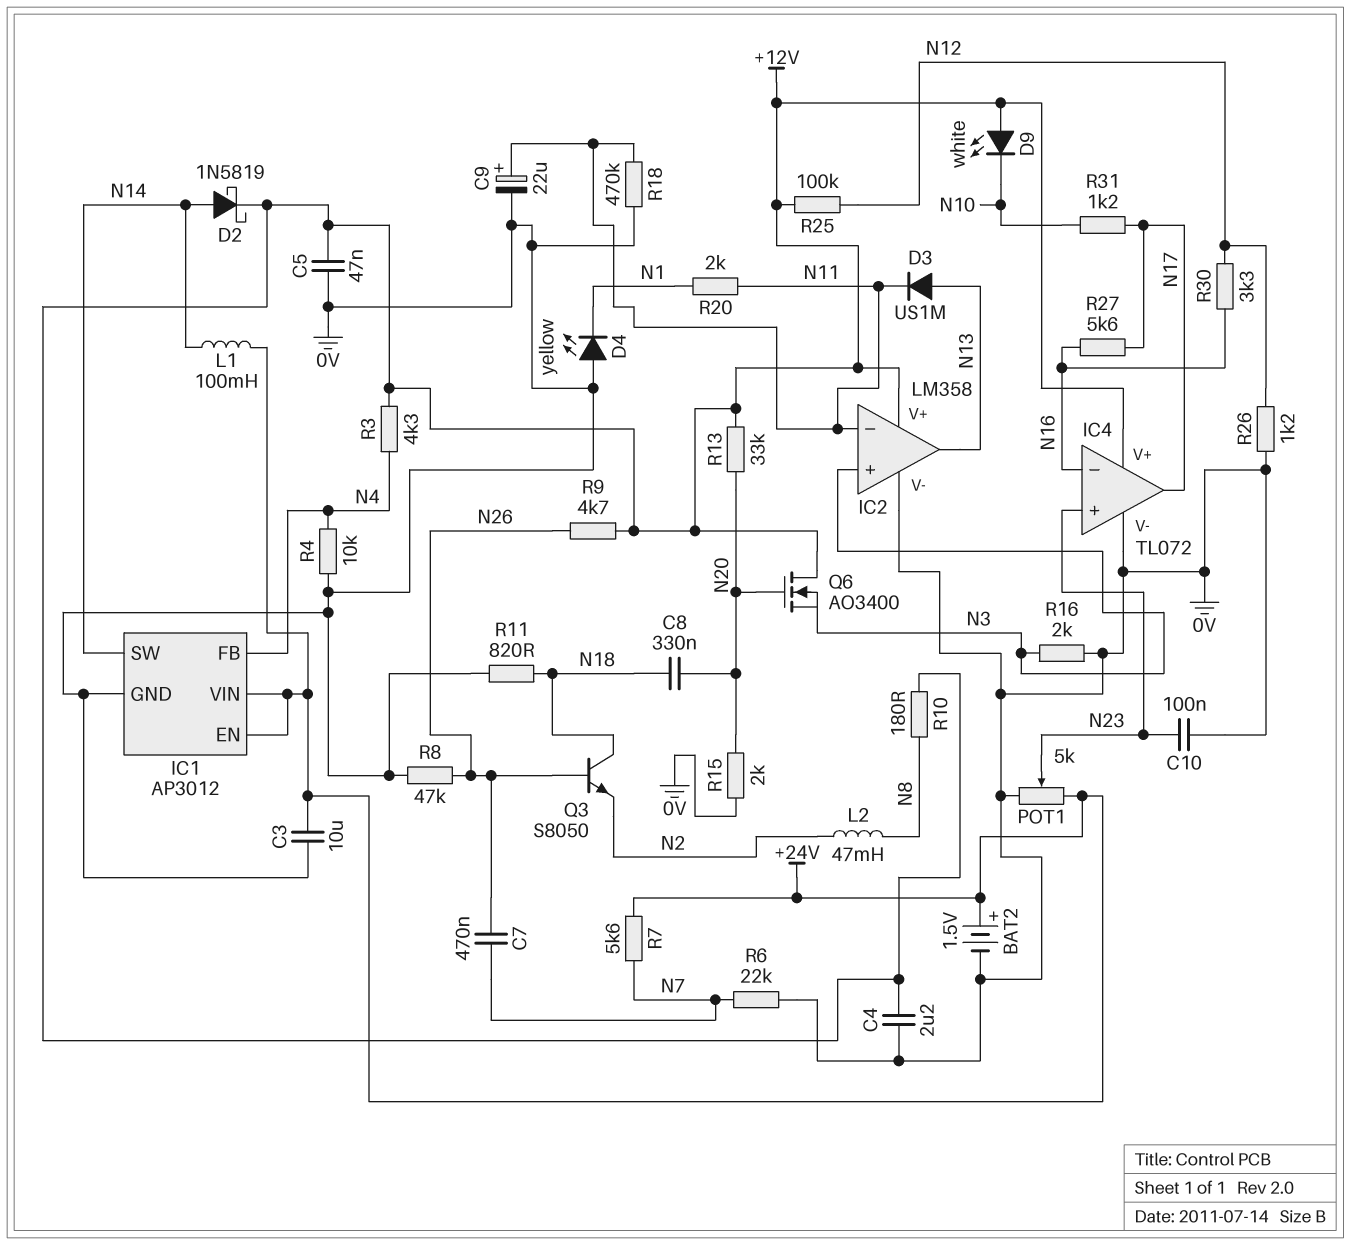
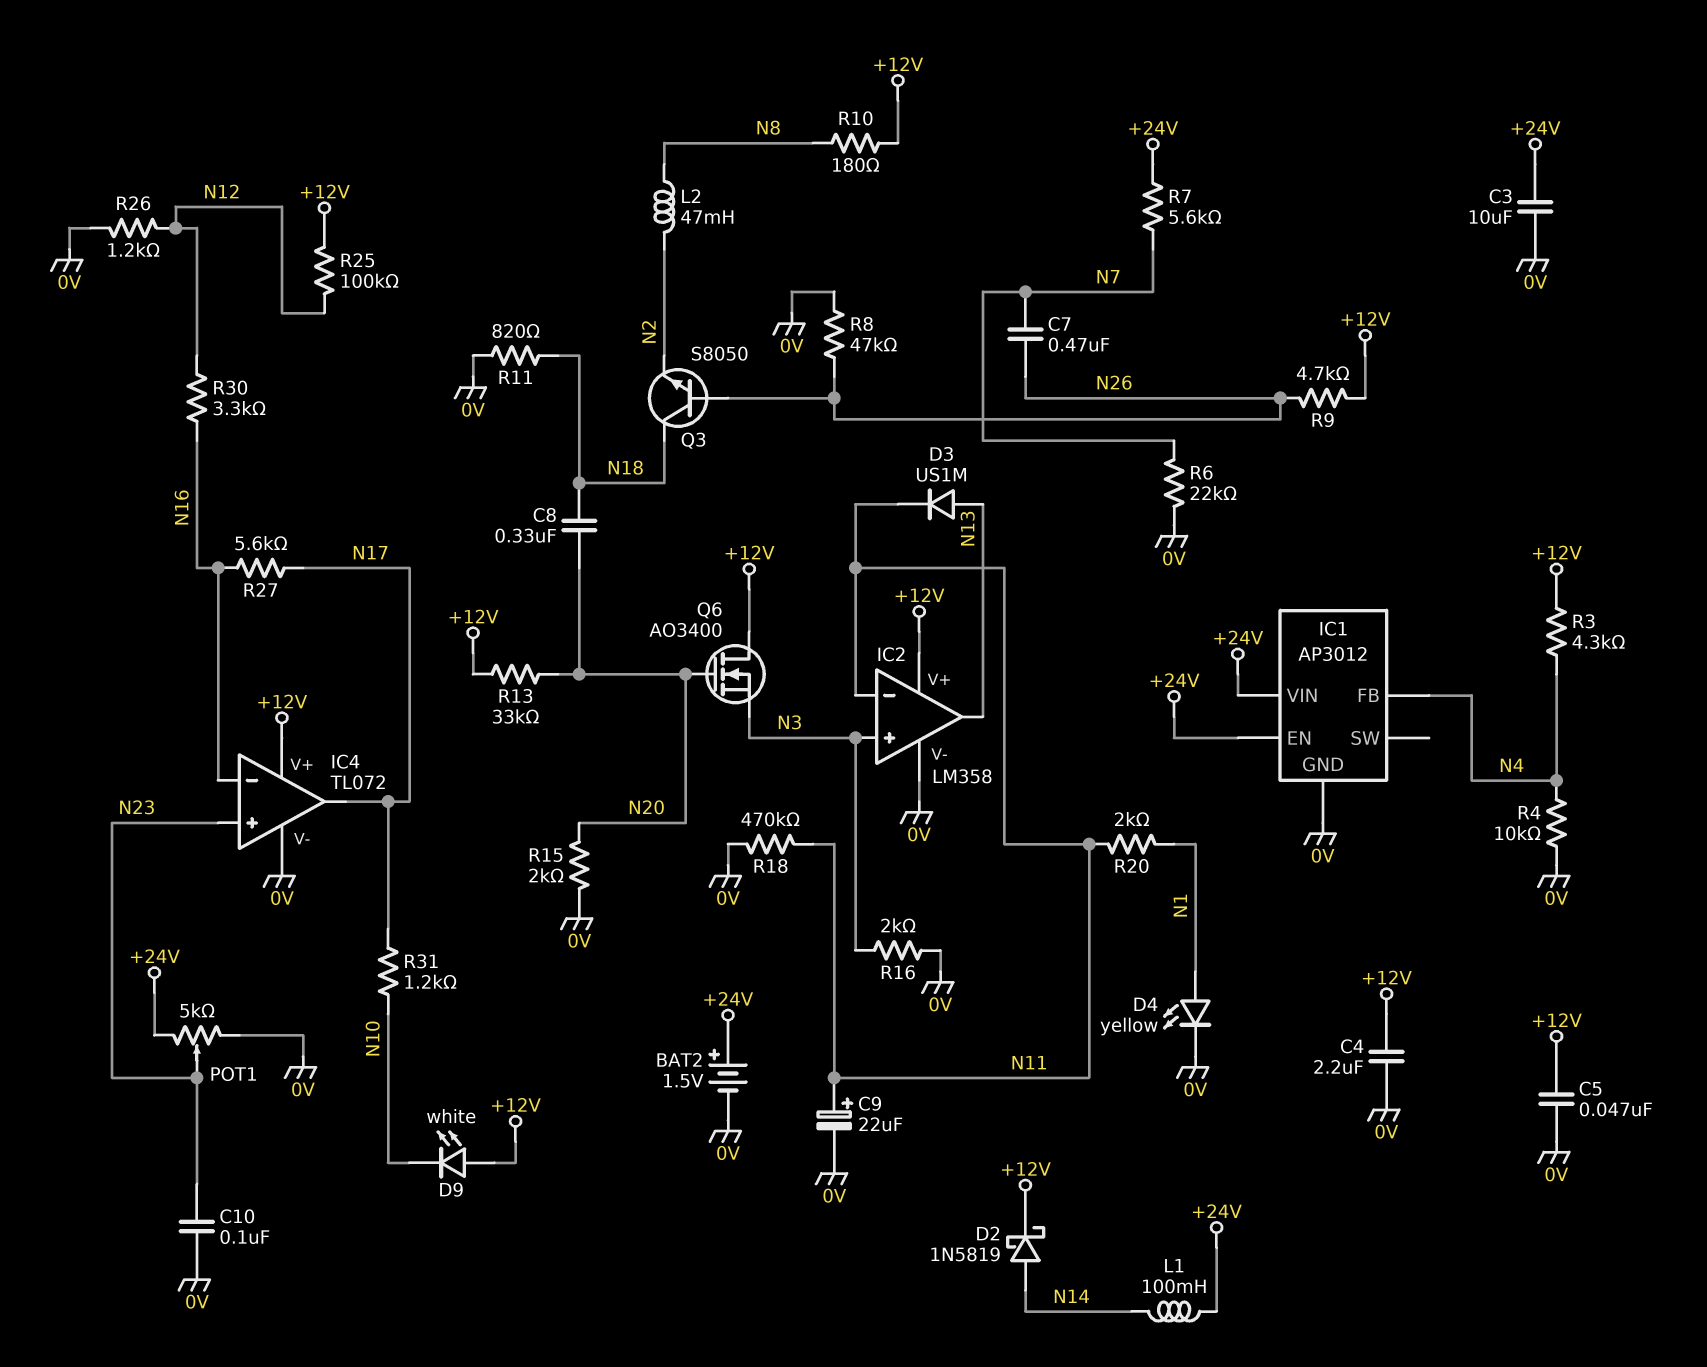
D4: LED yellow (A 0V, K N1) -> LED yellow (A N1, K 0V)
IC1 pin SW: N14 -> none

